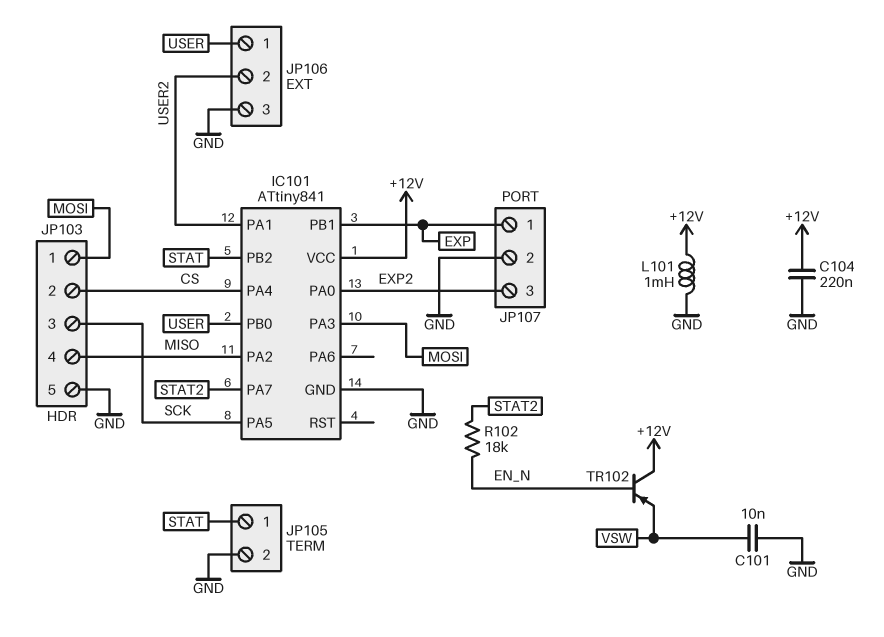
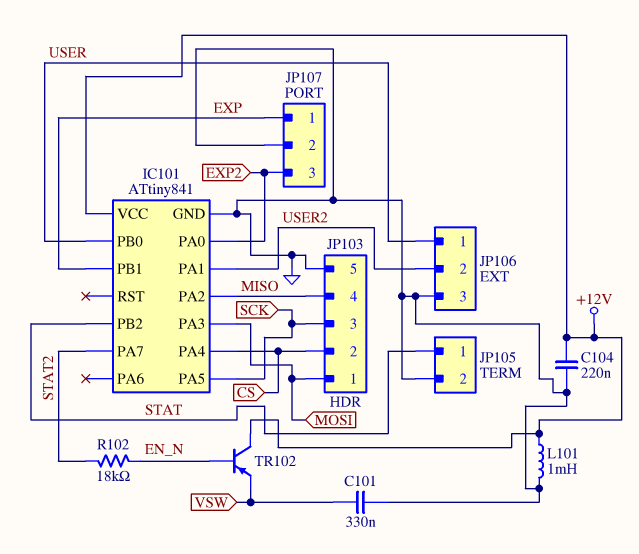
C101: 10nF (GND, VSW) -> 330nF (GND, VSW)

